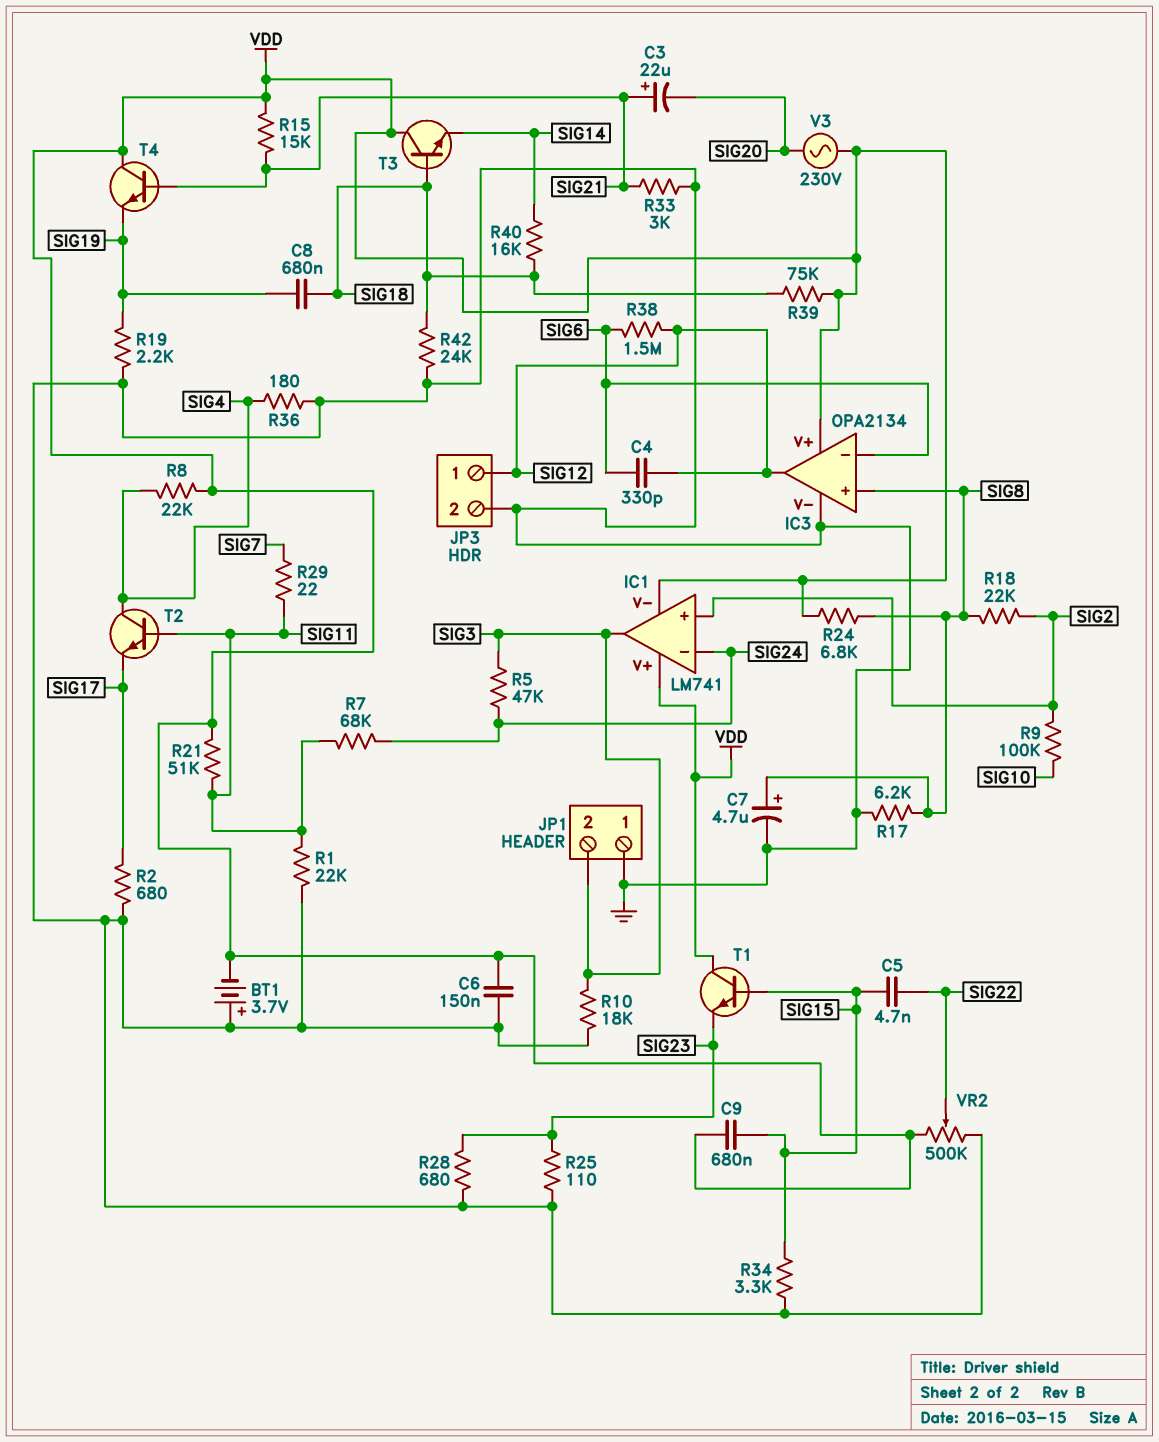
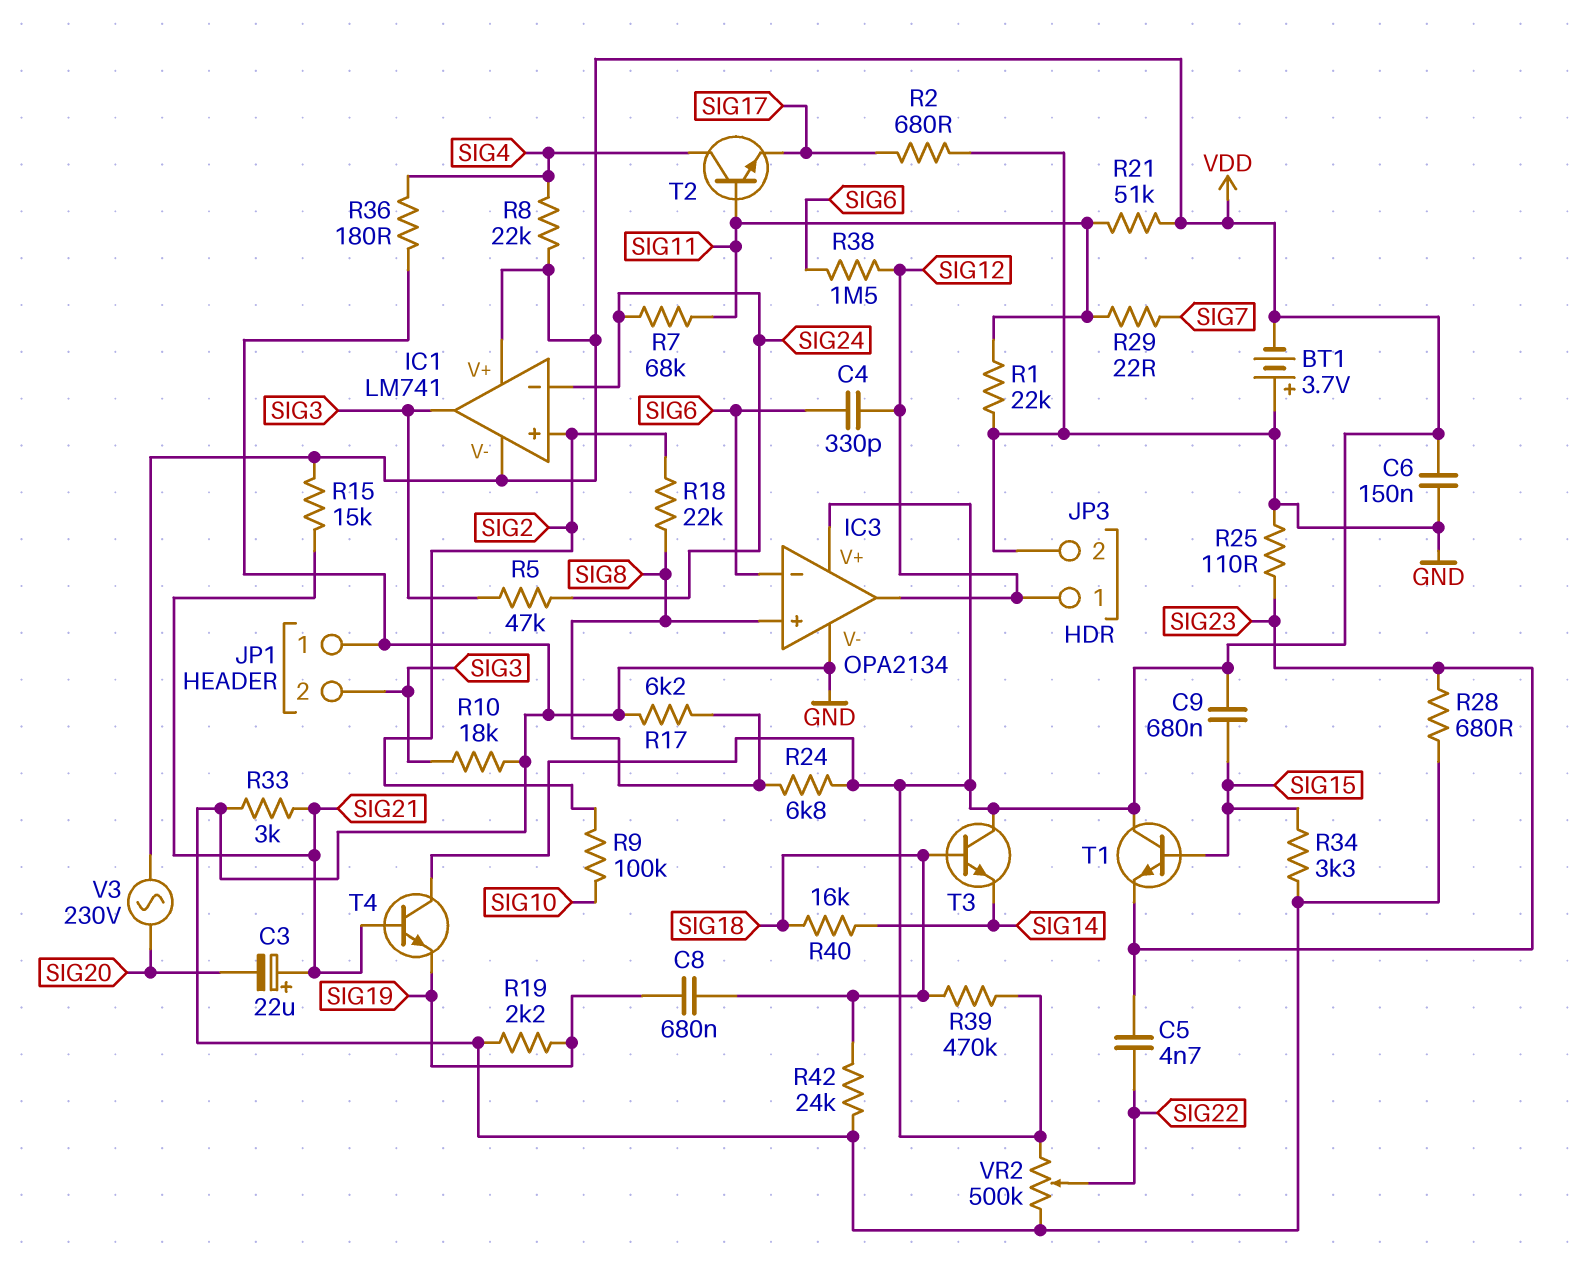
C5: 4.7nF (SIG15, SIG22) -> 4.7nF (SIG22, SIG23)
C7: 4.7uF (plus SIG8, minus GND) -> none
R39: 75k (SIG18, VDD) -> 470k (SIG18, VDD)

